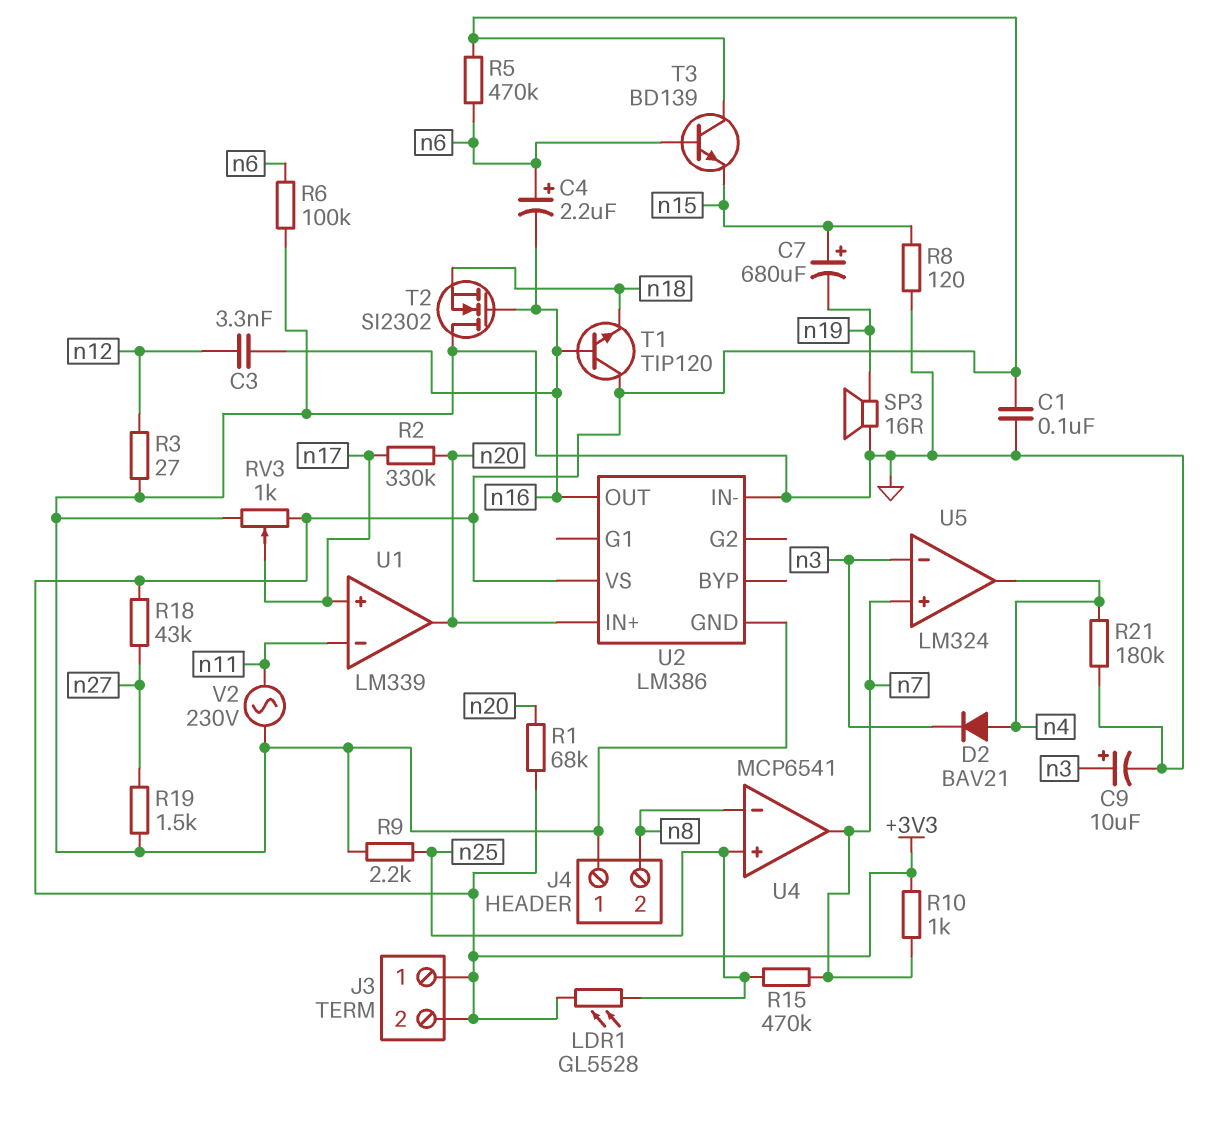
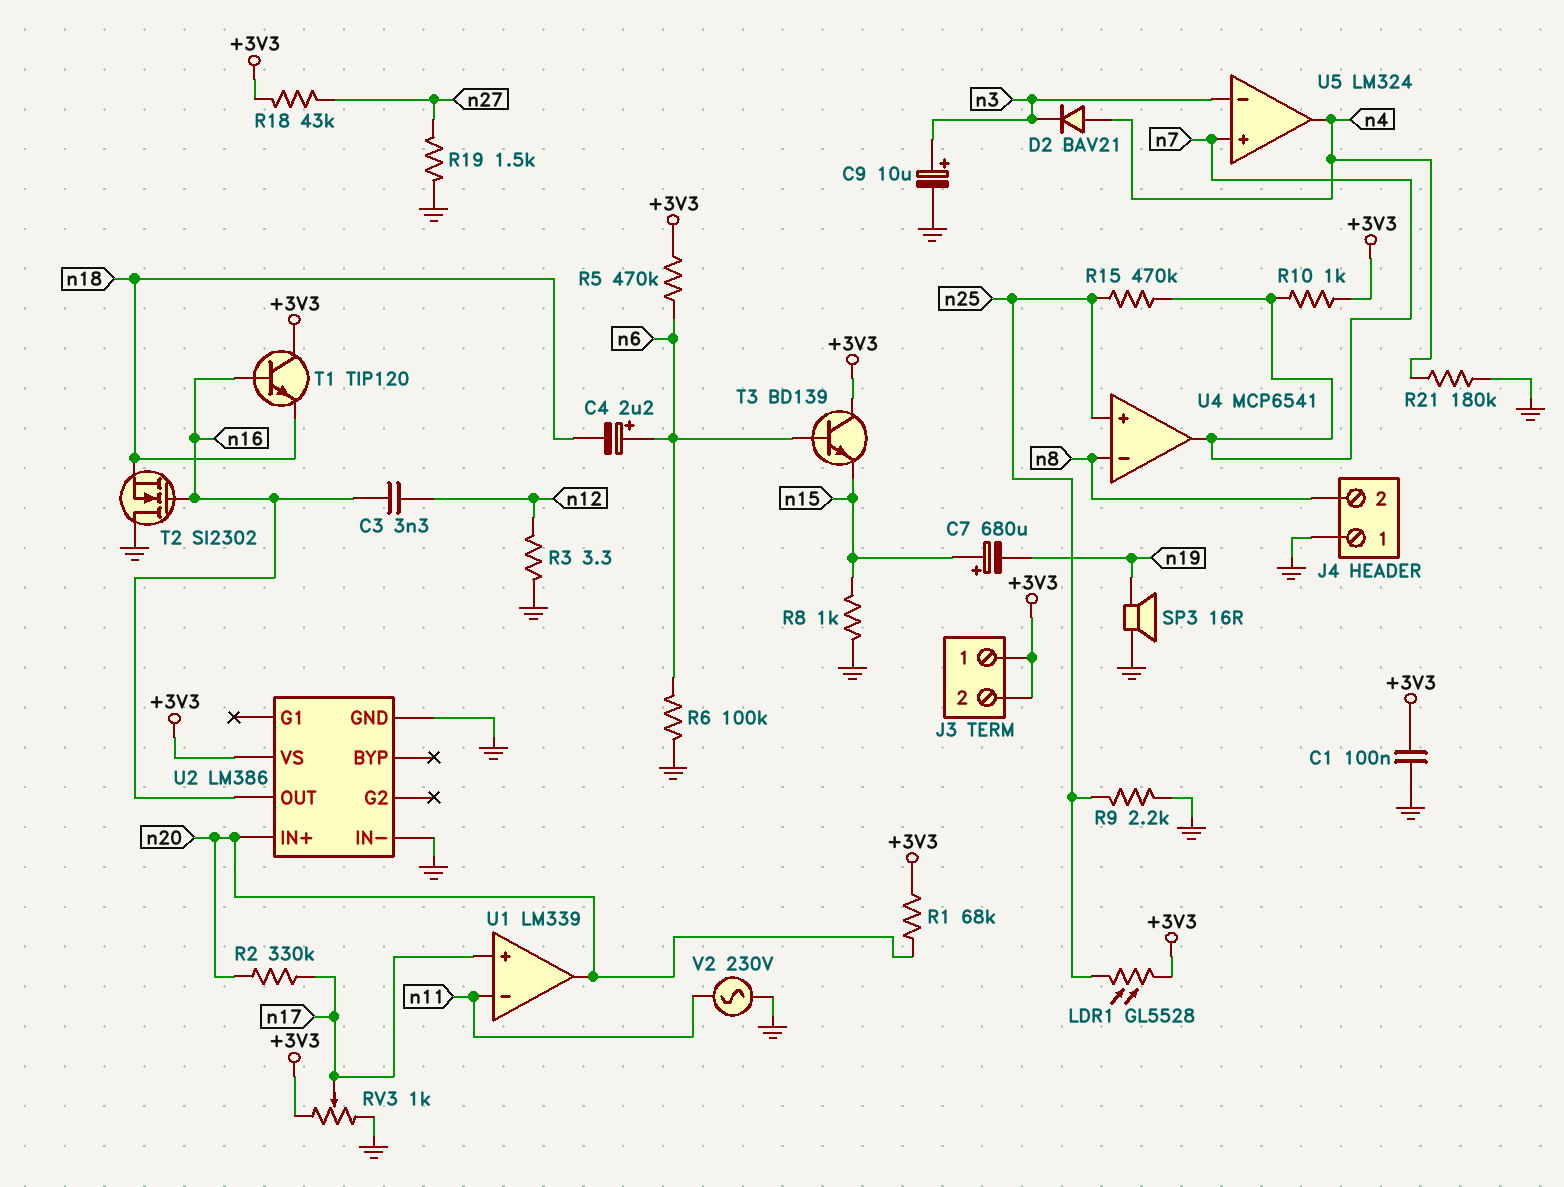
C4: 2.2uF (plus n6, minus n16) -> 2.2uF (plus n6, minus n18)
R3: 27 (GND, n12) -> 3.3 (GND, n12)
R8: 120 (GND, n15) -> 1k (GND, n15)

